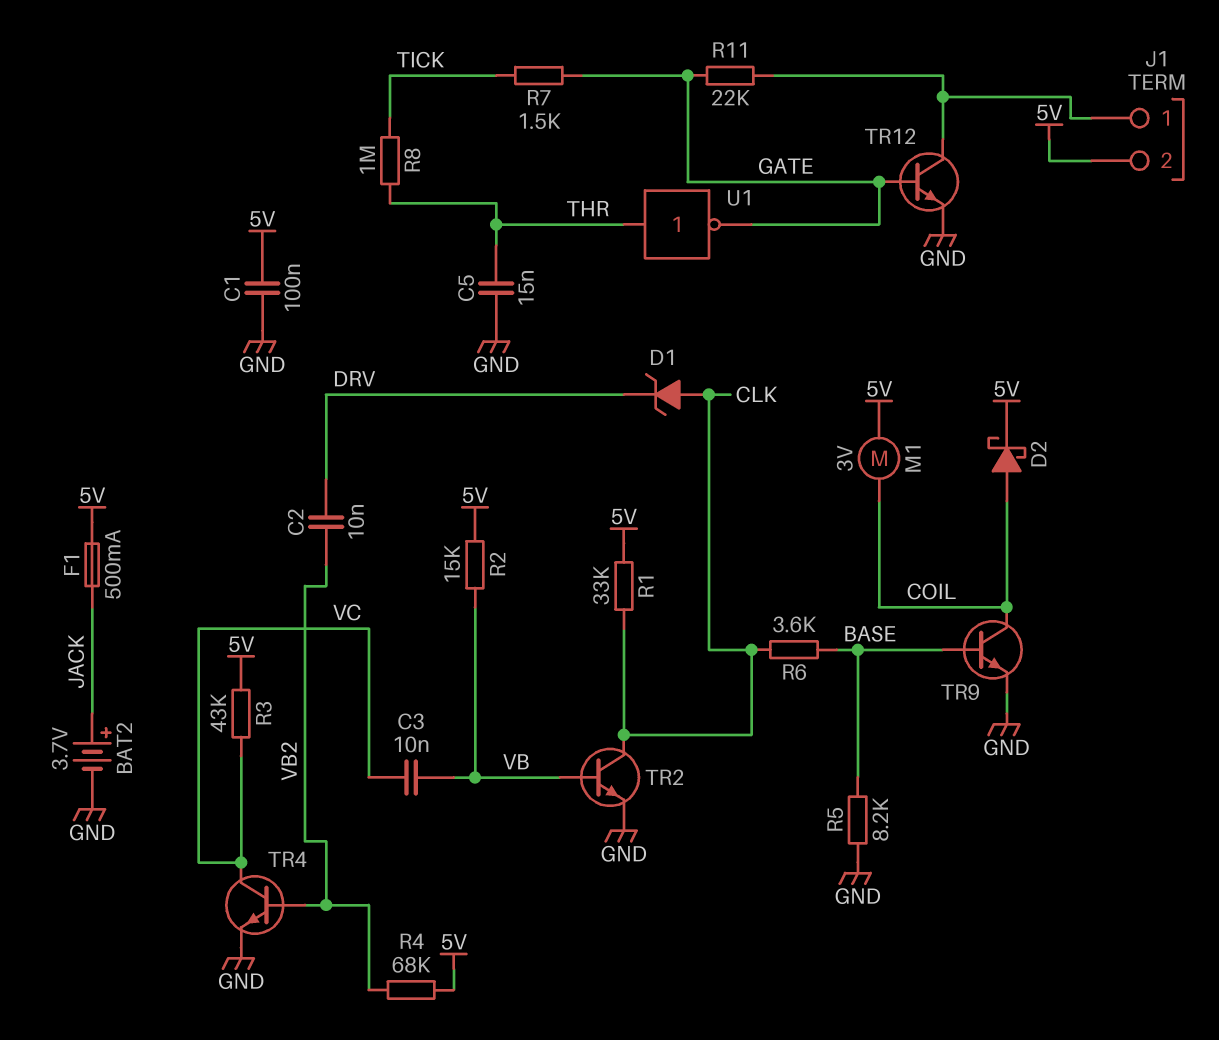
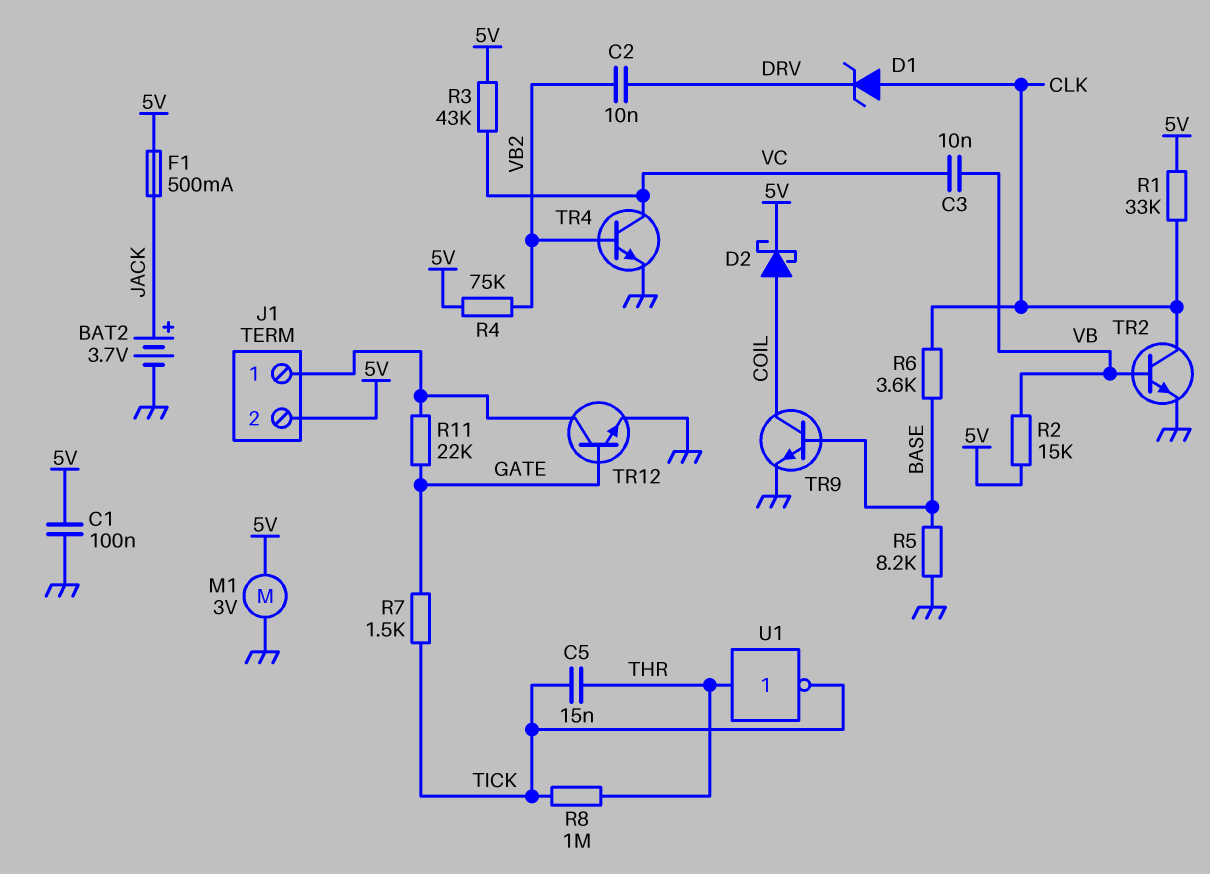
C5: 15nF (GND, THR) -> 15nF (THR, TICK)
M1: motor 3V (5V, COIL) -> motor 3V (5V, GND)
R4: 68k (5V, VB2) -> 75k (5V, VB2)
U1: NOT (in THR, out GATE) -> NOT (in THR, out TICK)

